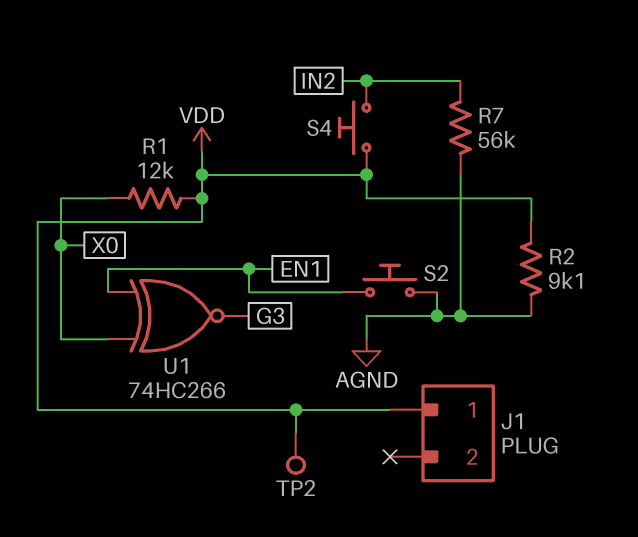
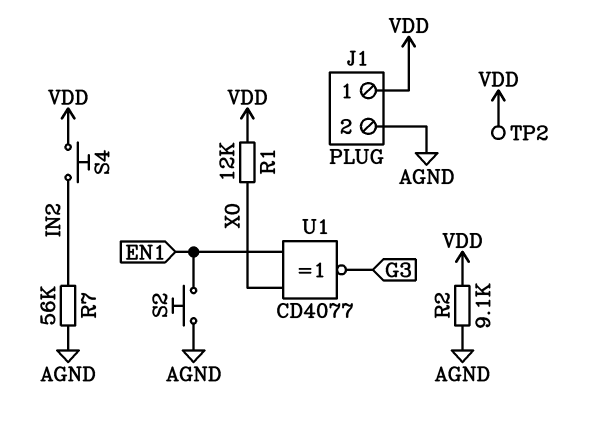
J1 pin 2: none -> AGND
U1: XNOR 74HC266 (in EN1, in X0, out G3) -> XNOR CD4077 (in EN1, in X0, out G3)

